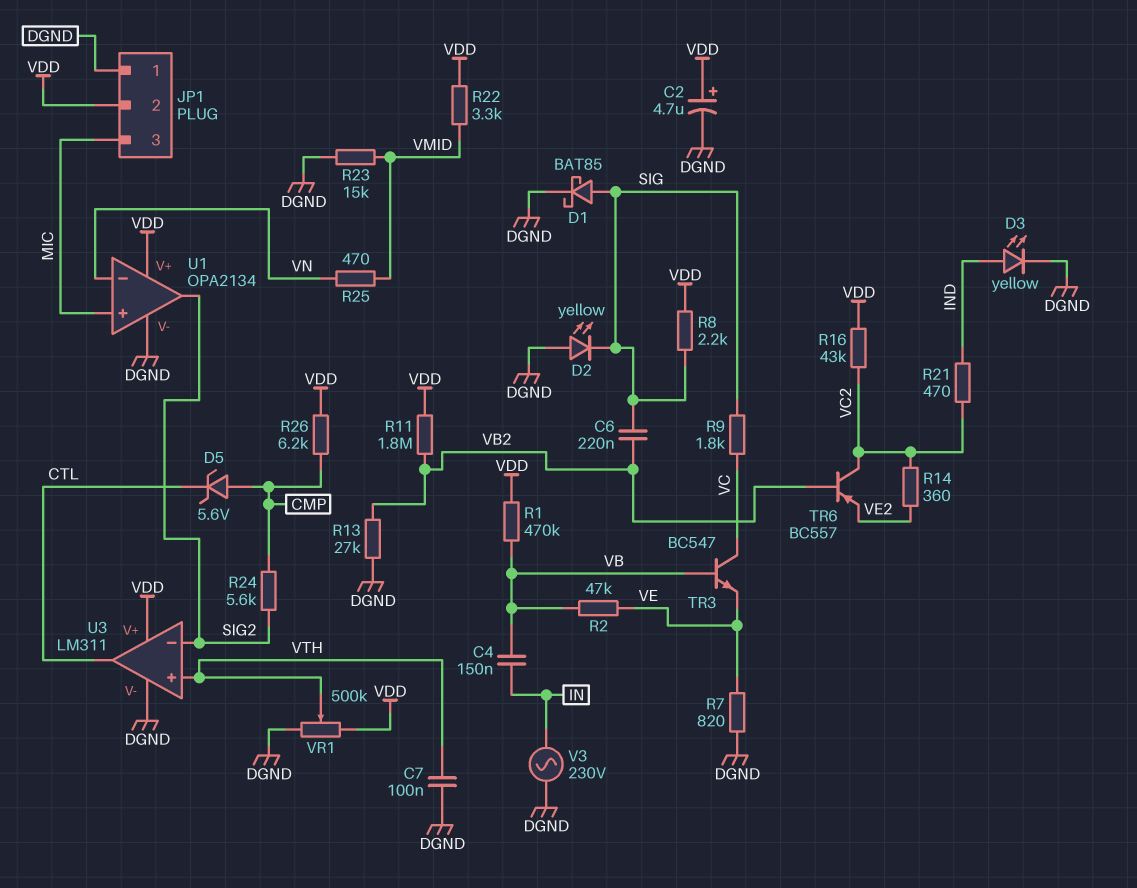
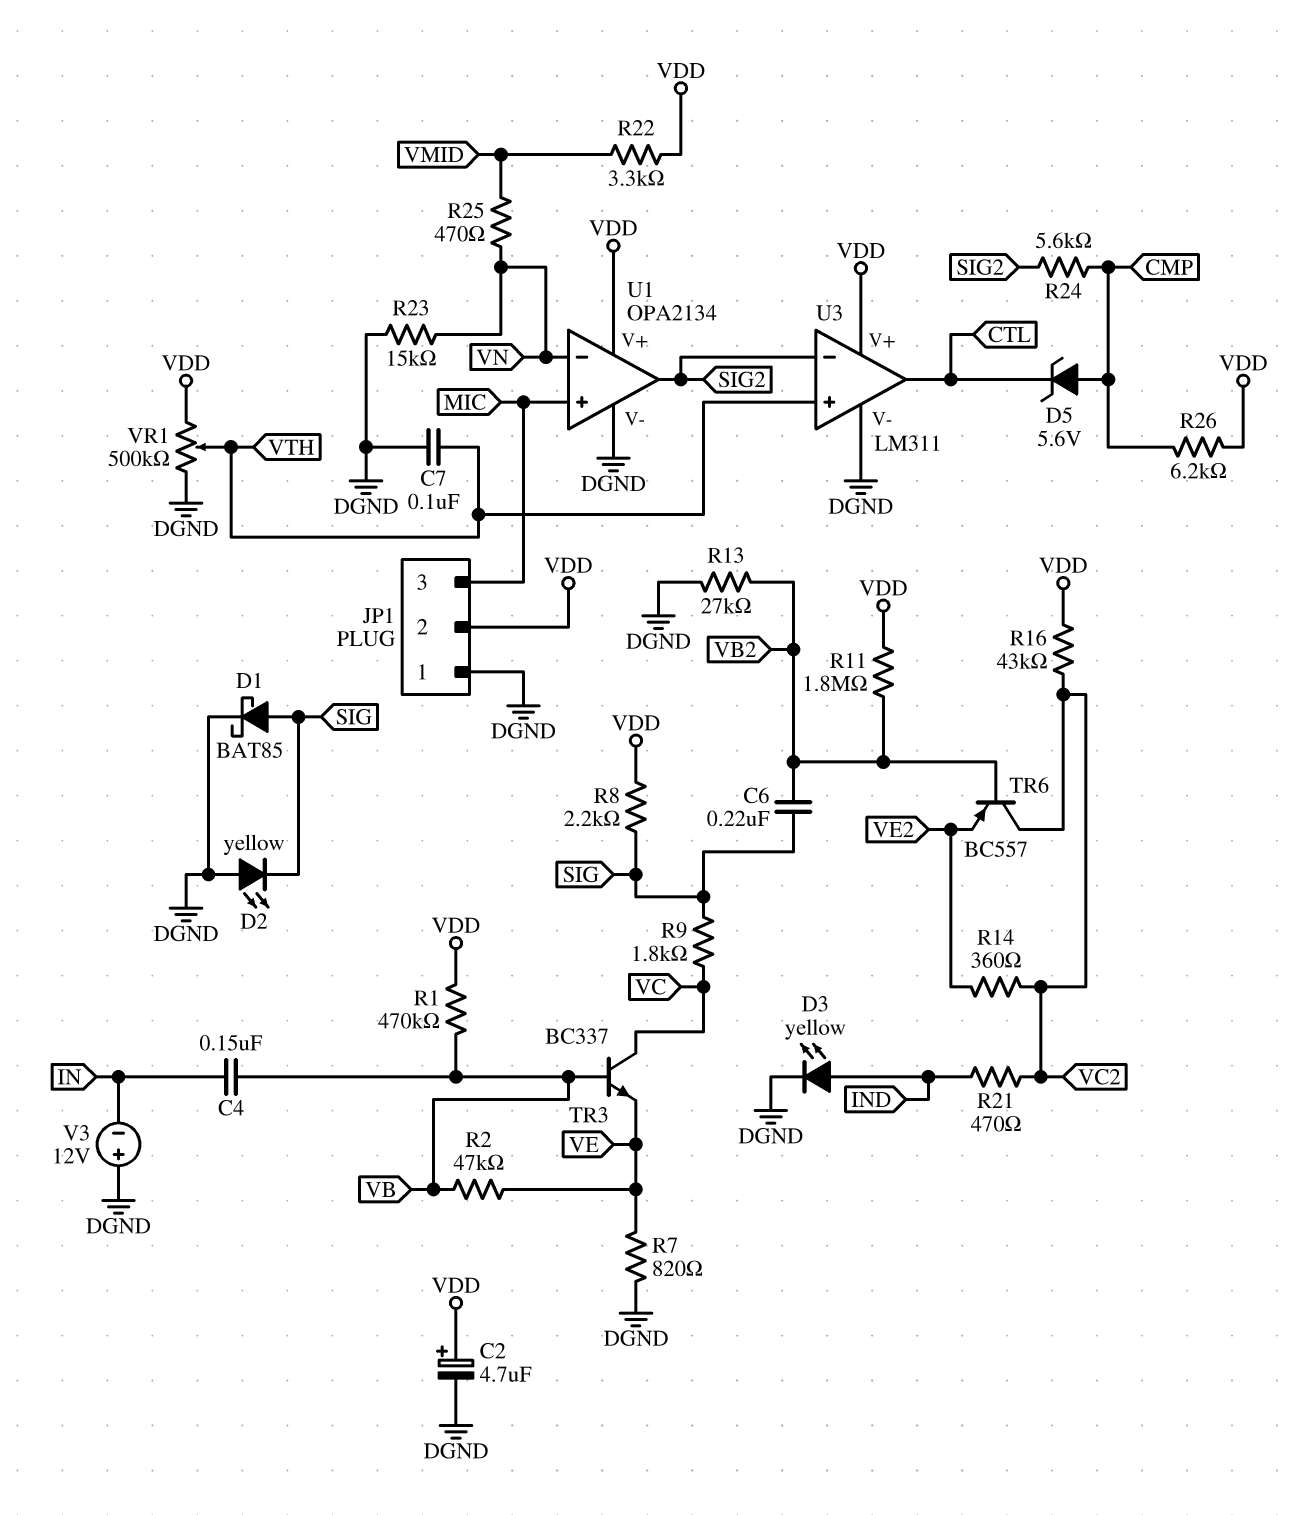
R23: 15k (DGND, VMID) -> 15k (DGND, VN)
TR3: NPN BC547 (B VB, C VC, E VE) -> NPN BC337 (B VB, C VC, E VE)
V3: AC 230V (DGND, IN) -> 12V (plus DGND, minus IN)

